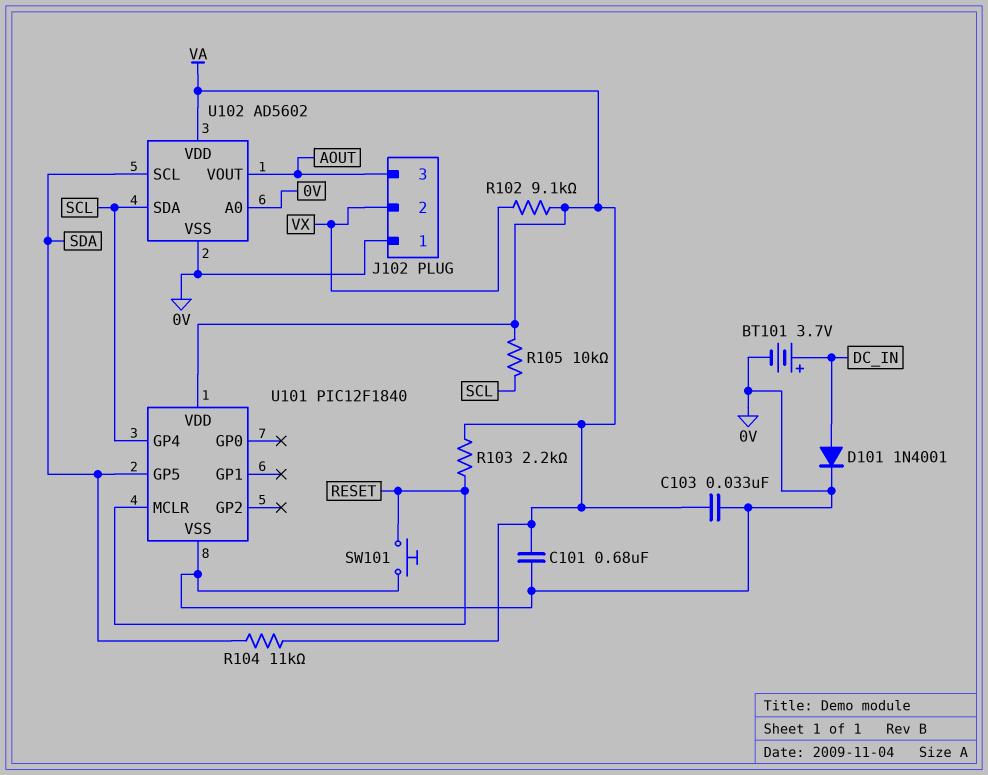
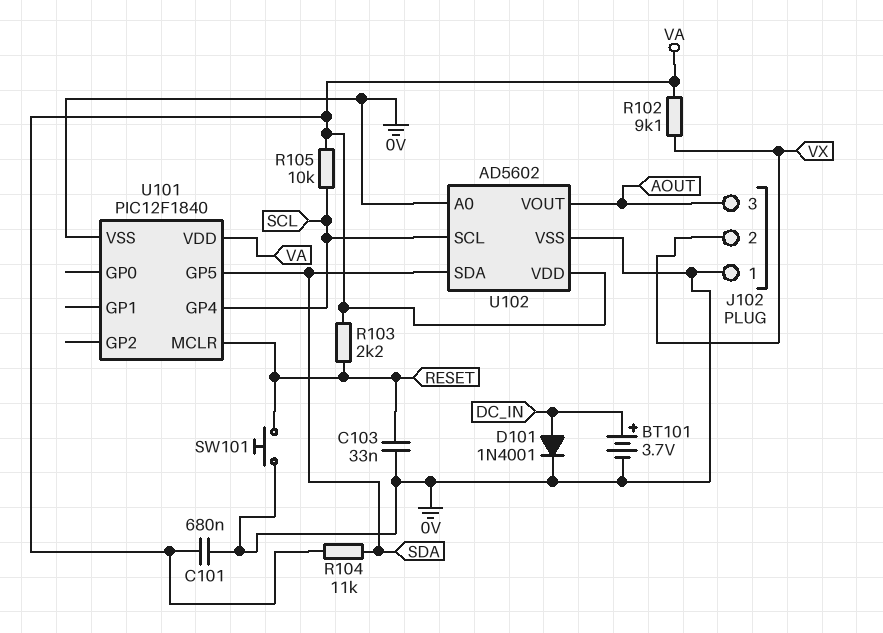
C103: 33nF (0V, VA) -> 33nF (0V, RESET)
U102 pin SCL: SDA -> SCL
U102 pin SDA: SCL -> SDA

